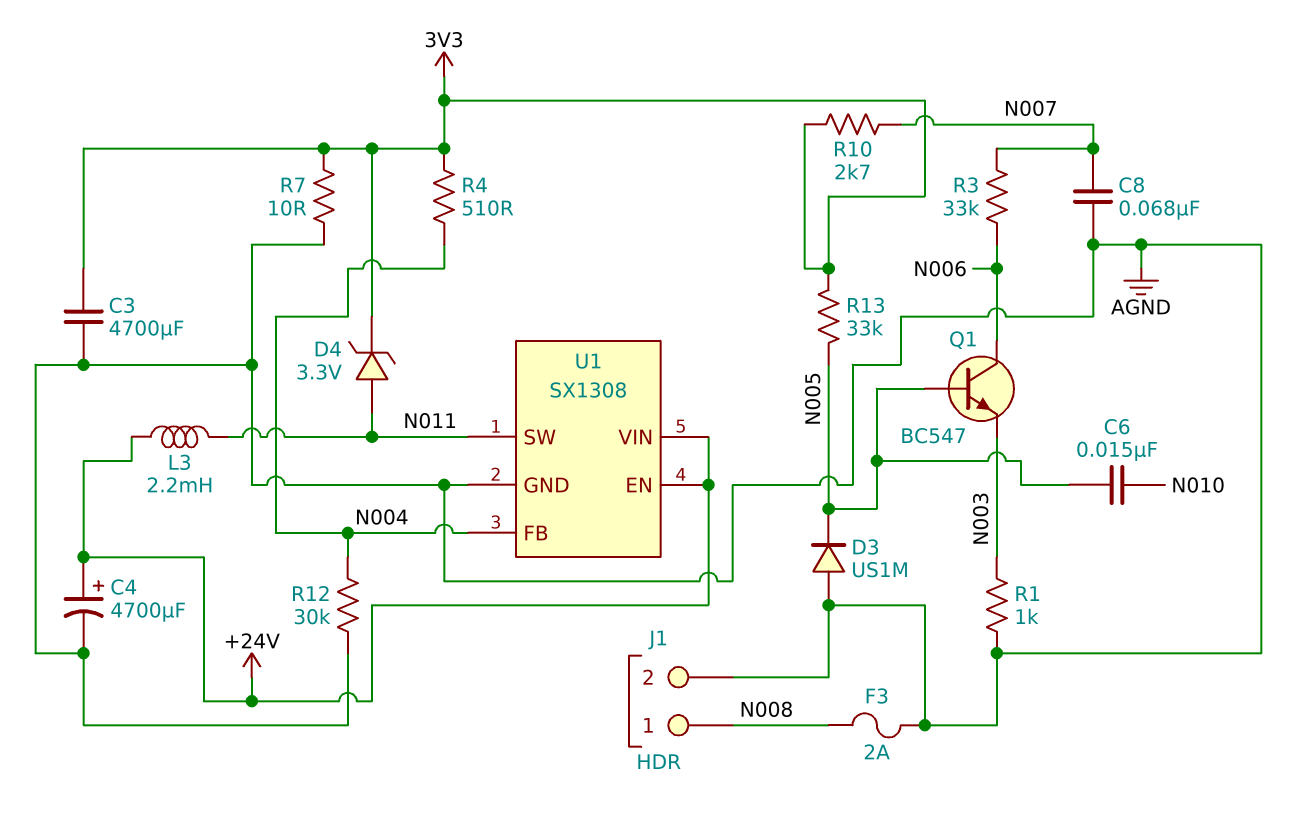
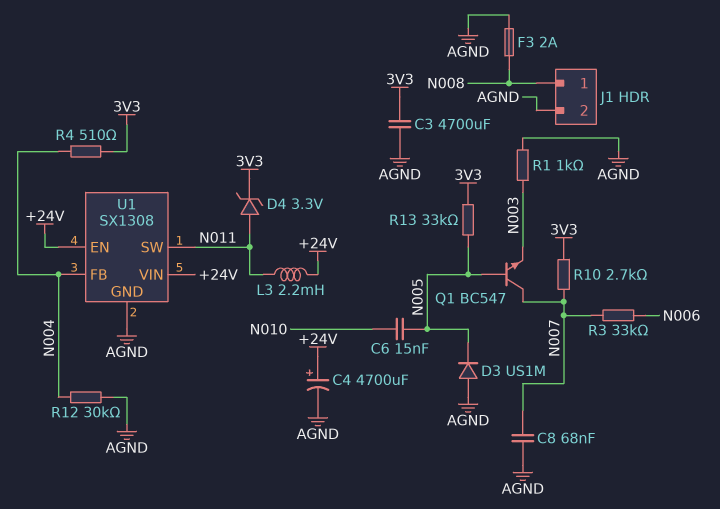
Q1: NPN BC547 (B N005, C N006, E N003) -> NPN BC547 (B N005, C N007, E N003)
R7: 10 (3V3, AGND) -> none

